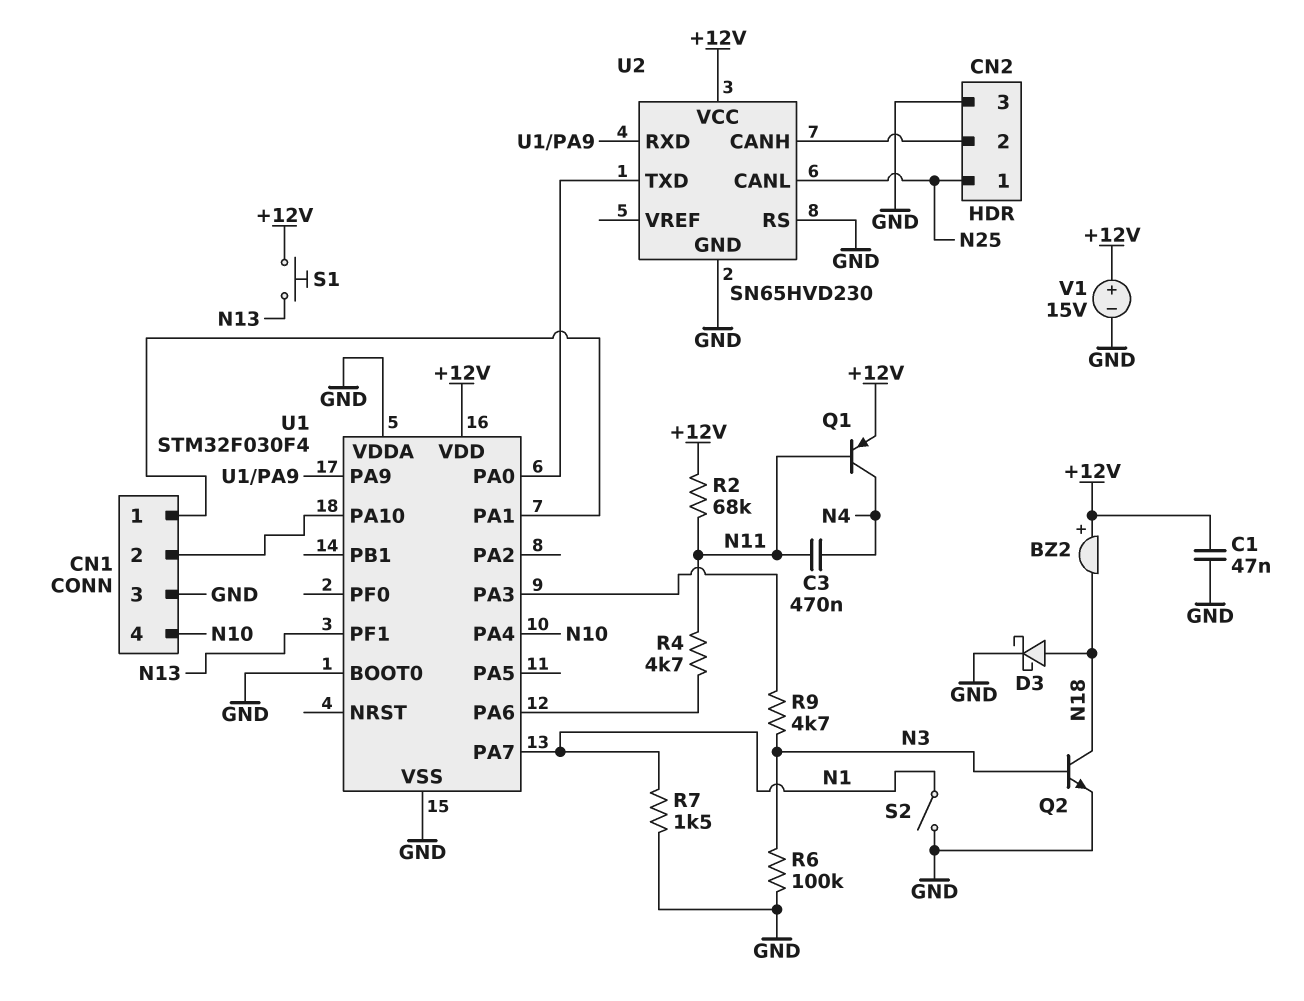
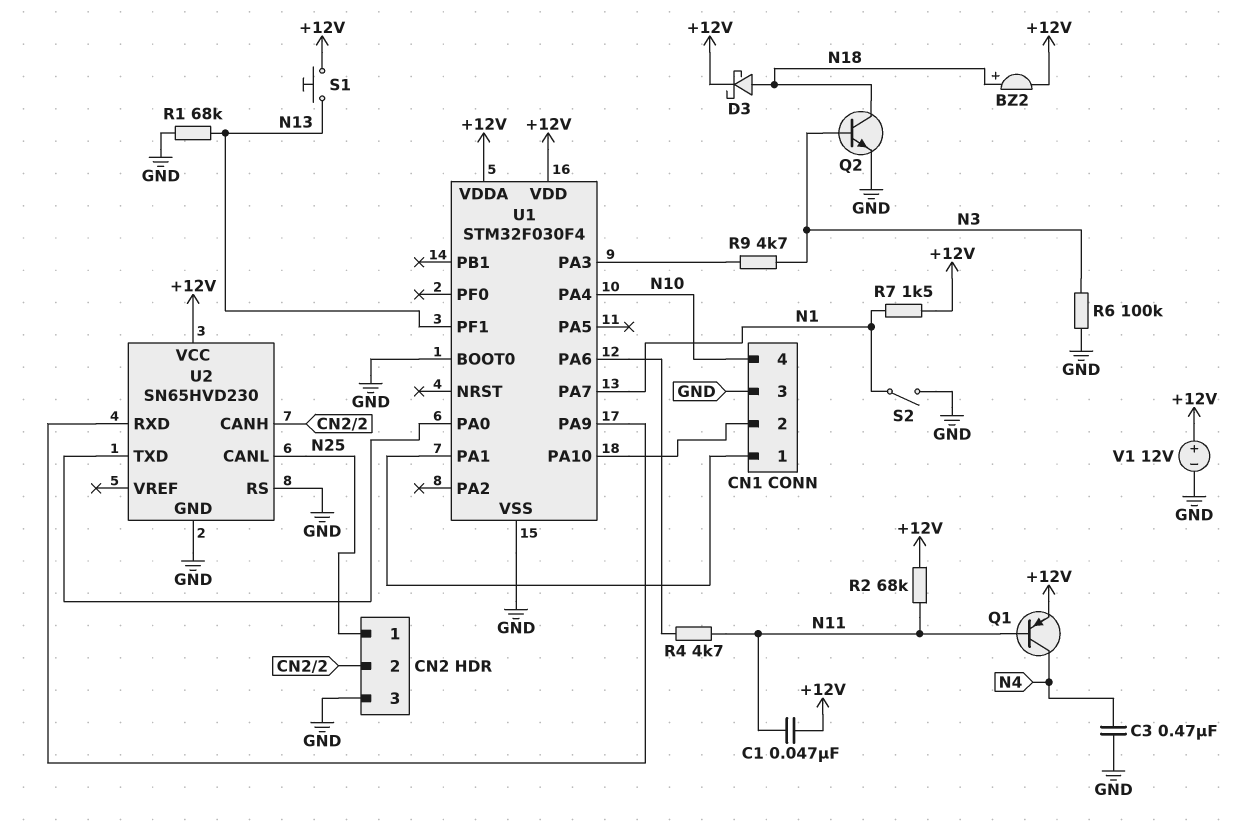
BZ2: buzzer (plus +12V, minus N18) -> buzzer (plus N18, minus +12V)
C1: 47nF (+12V, GND) -> 47nF (+12V, N11)
C3: 470nF (N4, N11) -> 470nF (GND, N4)
D3: schottky (A N18, K GND) -> schottky (A N18, K +12V)
R1: none -> 68k (GND, N13)
R7: 1.5k (GND, N1) -> 1.5k (+12V, N1)
U1 pin VDDA: GND -> +12V
V1: 15V (plus +12V, minus GND) -> 12V (plus +12V, minus GND)

